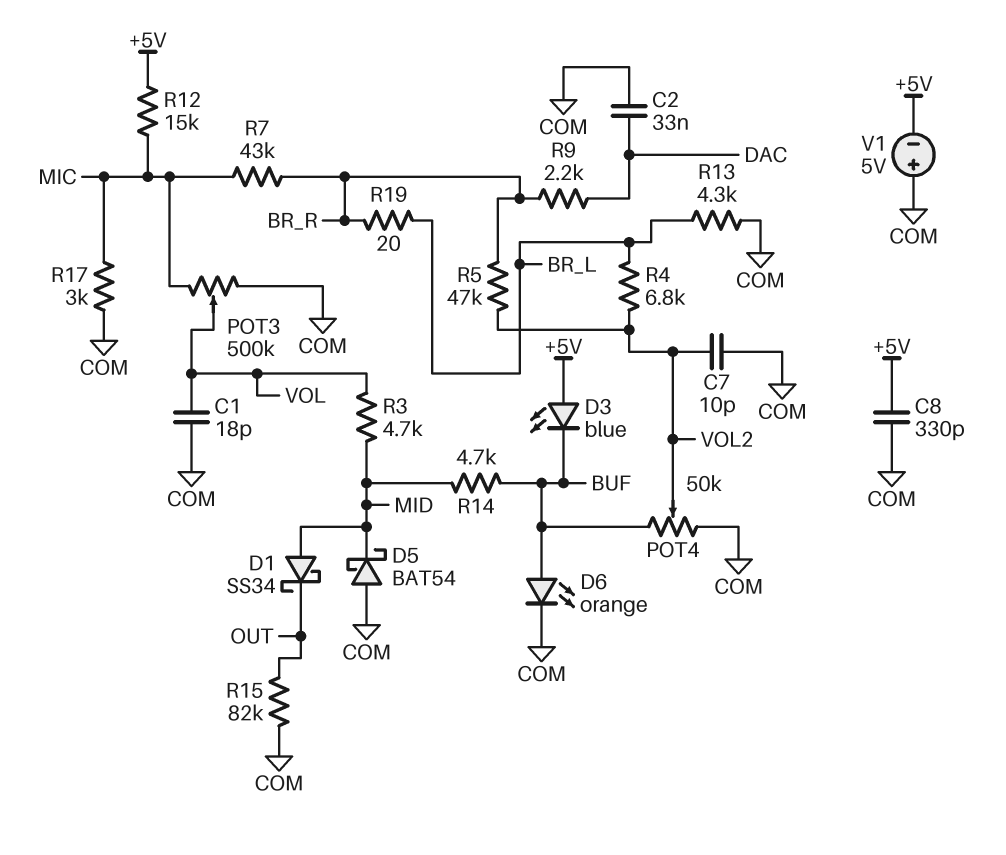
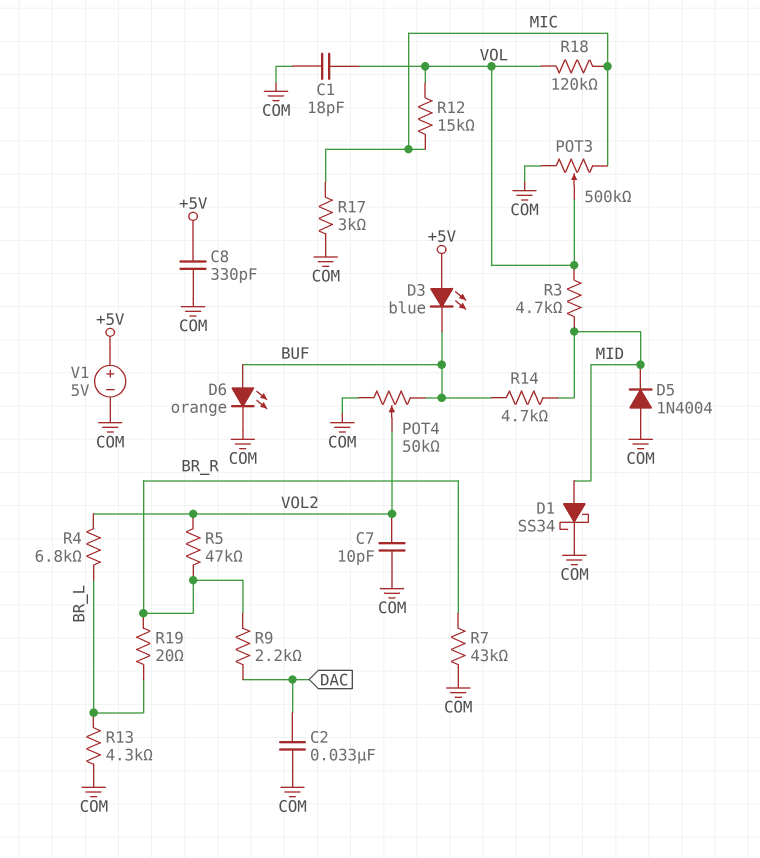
D1: schottky SS34 (A MID, K OUT) -> schottky SS34 (A MID, K COM)
D5: schottky BAT54 (A COM, K MID) -> diode 1N4004 (A COM, K MID)
R7: 43k (BR_R, MIC) -> 43k (BR_R, COM)
R12: 15k (+5V, MIC) -> 15k (MIC, VOL)
R15: 82k (COM, OUT) -> none
R18: none -> 120k (MIC, VOL)
V1: 5V (plus COM, minus +5V) -> 5V (plus +5V, minus COM)

